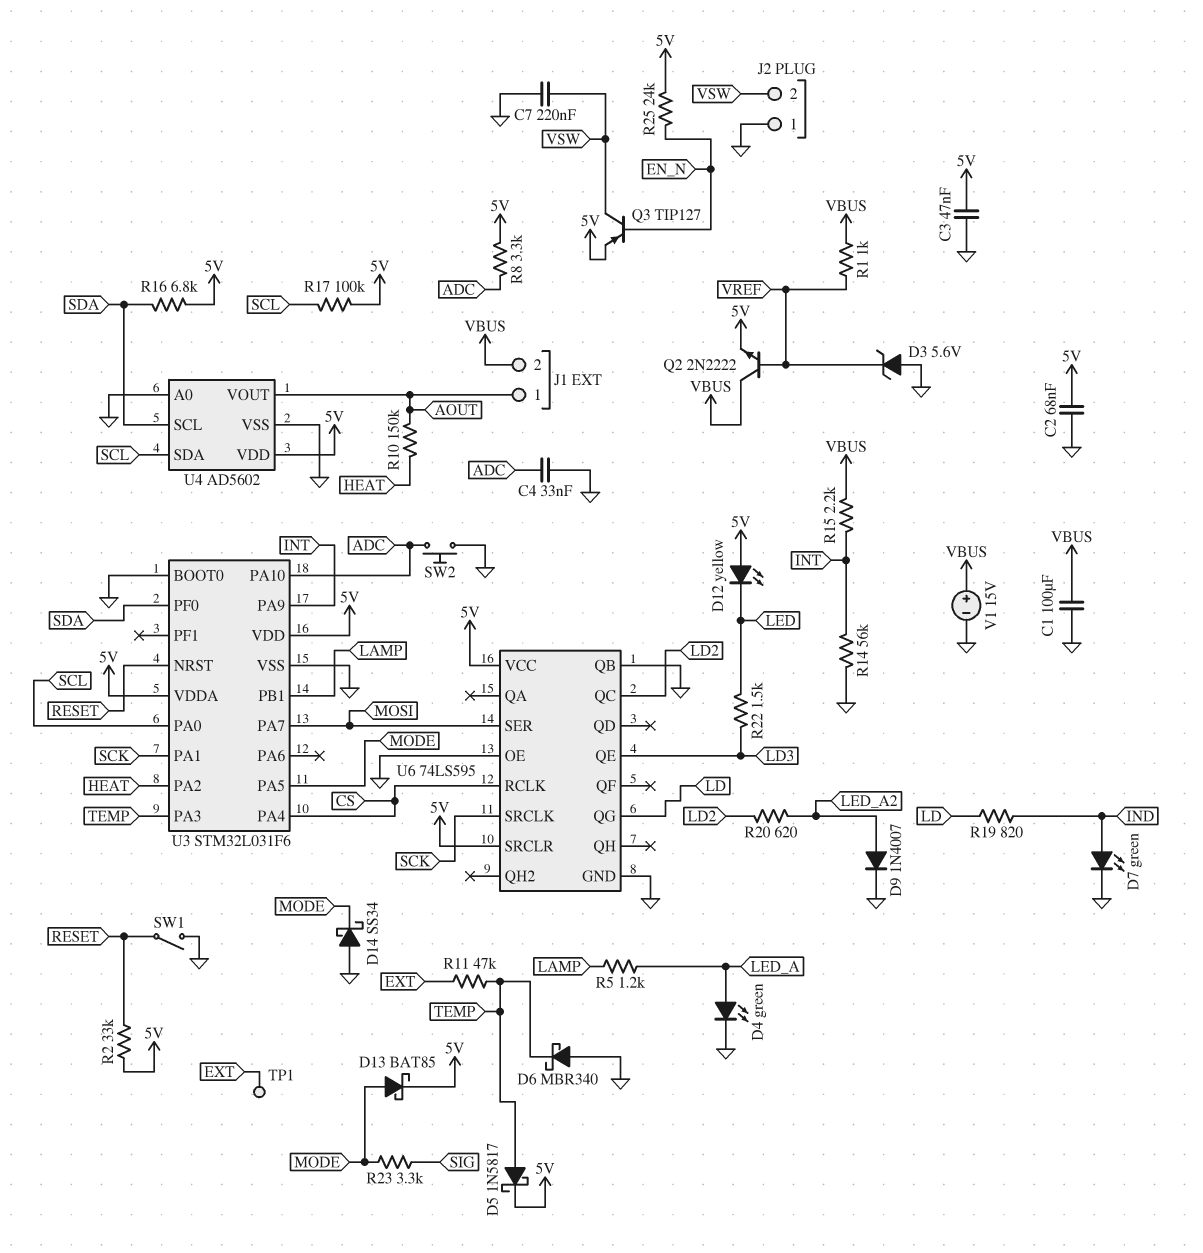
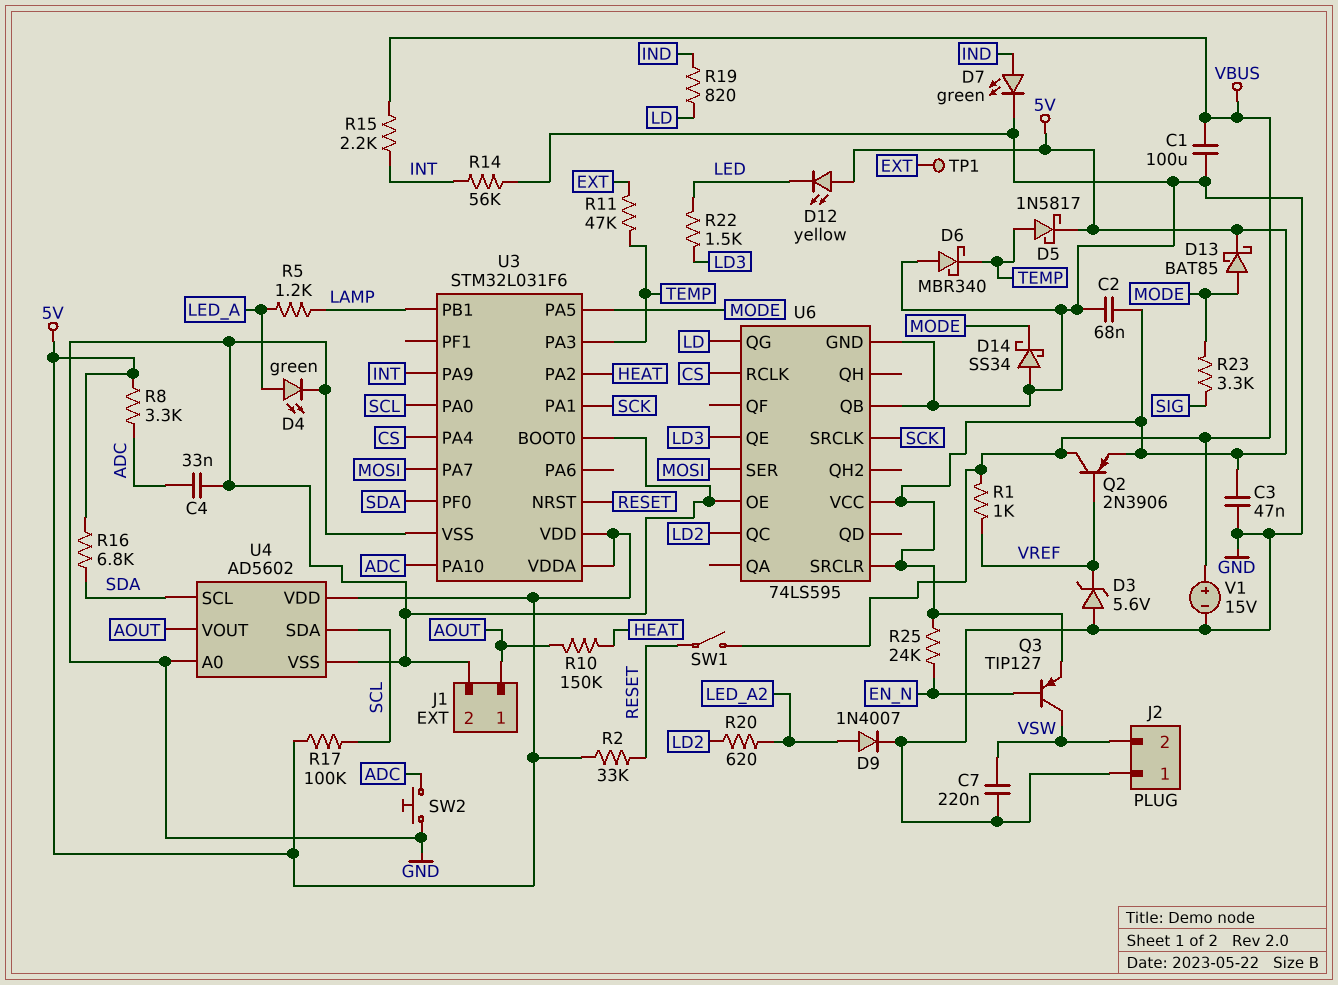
J1 pin 2: VBUS -> GND
Q2: NPN 2N2222 (B VREF, C VBUS, E 5V) -> PNP 2N3906 (B VREF, C VBUS, E 5V)
SW1: switch (GND, RESET) -> switch (RESET, VBUS)

